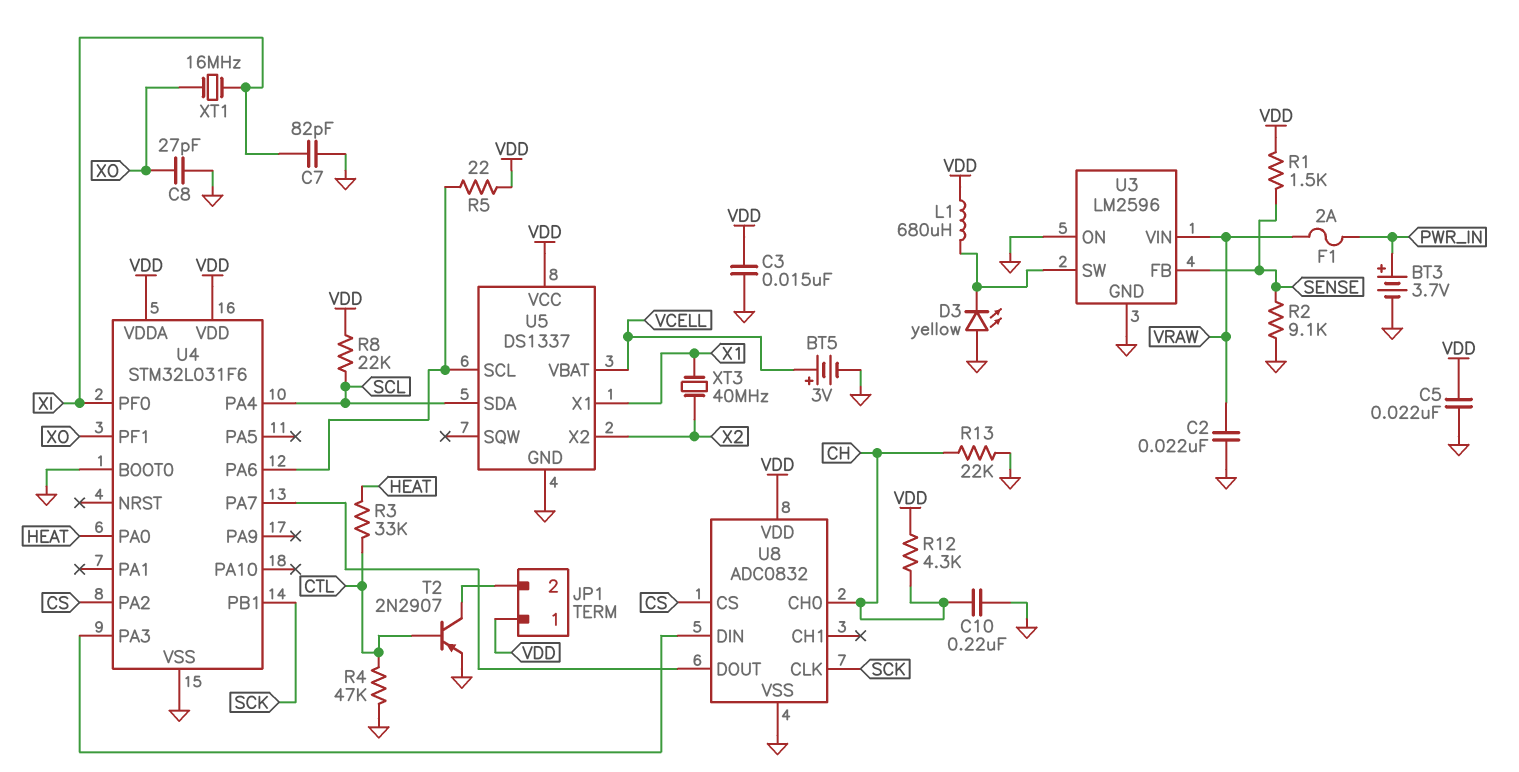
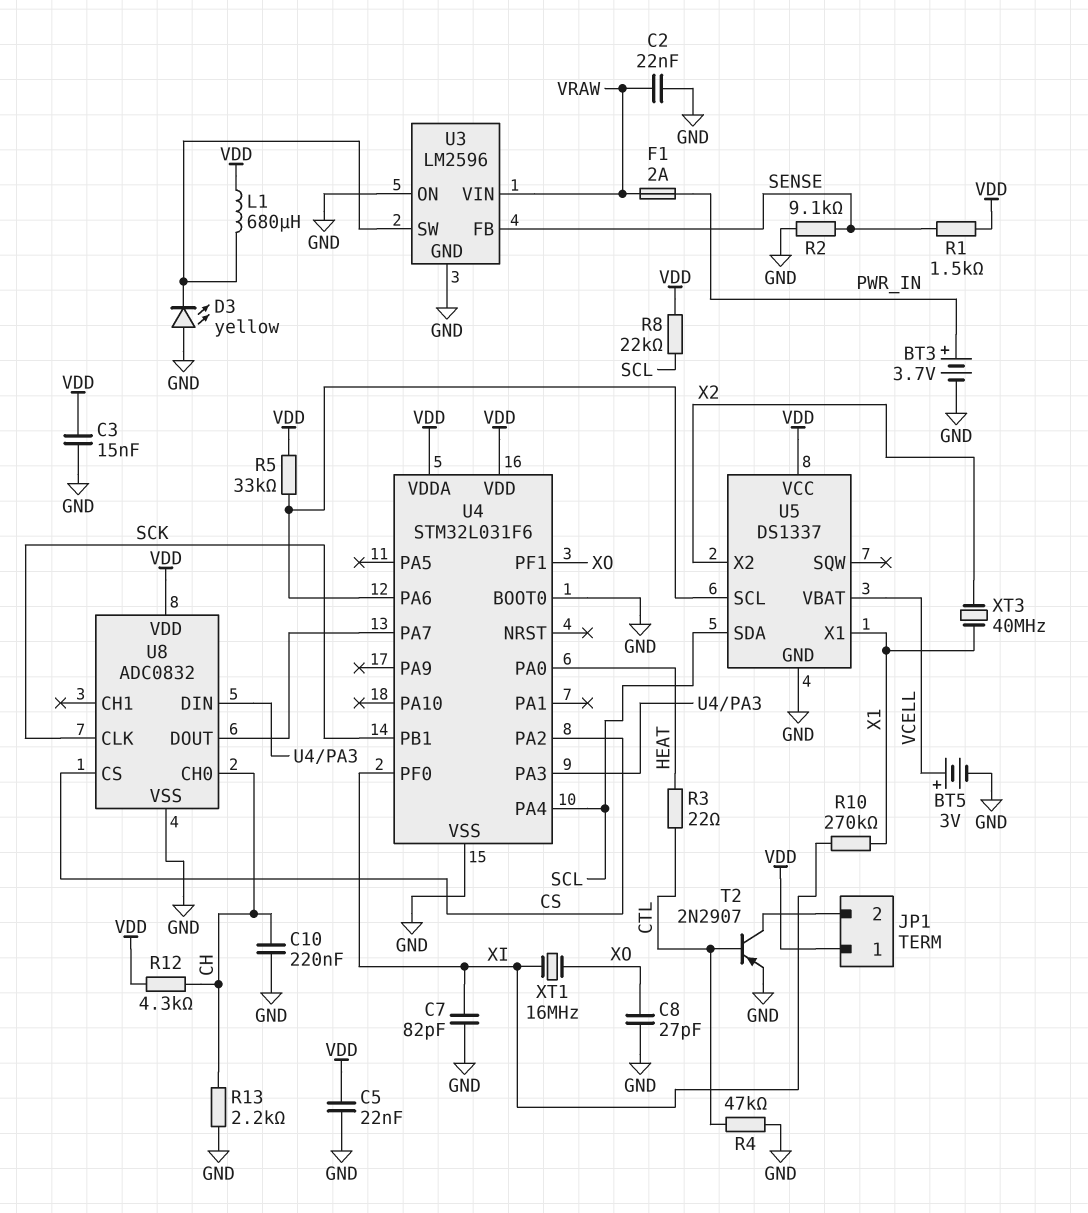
R3: 33k (CTL, HEAT) -> 22 (CTL, HEAT)
R5: 22 (U4/PA6, VDD) -> 33k (U4/PA6, VDD)
R10: none -> 270k (X1, XI)
R13: 22k (CH, GND) -> 2.2k (CH, GND)

